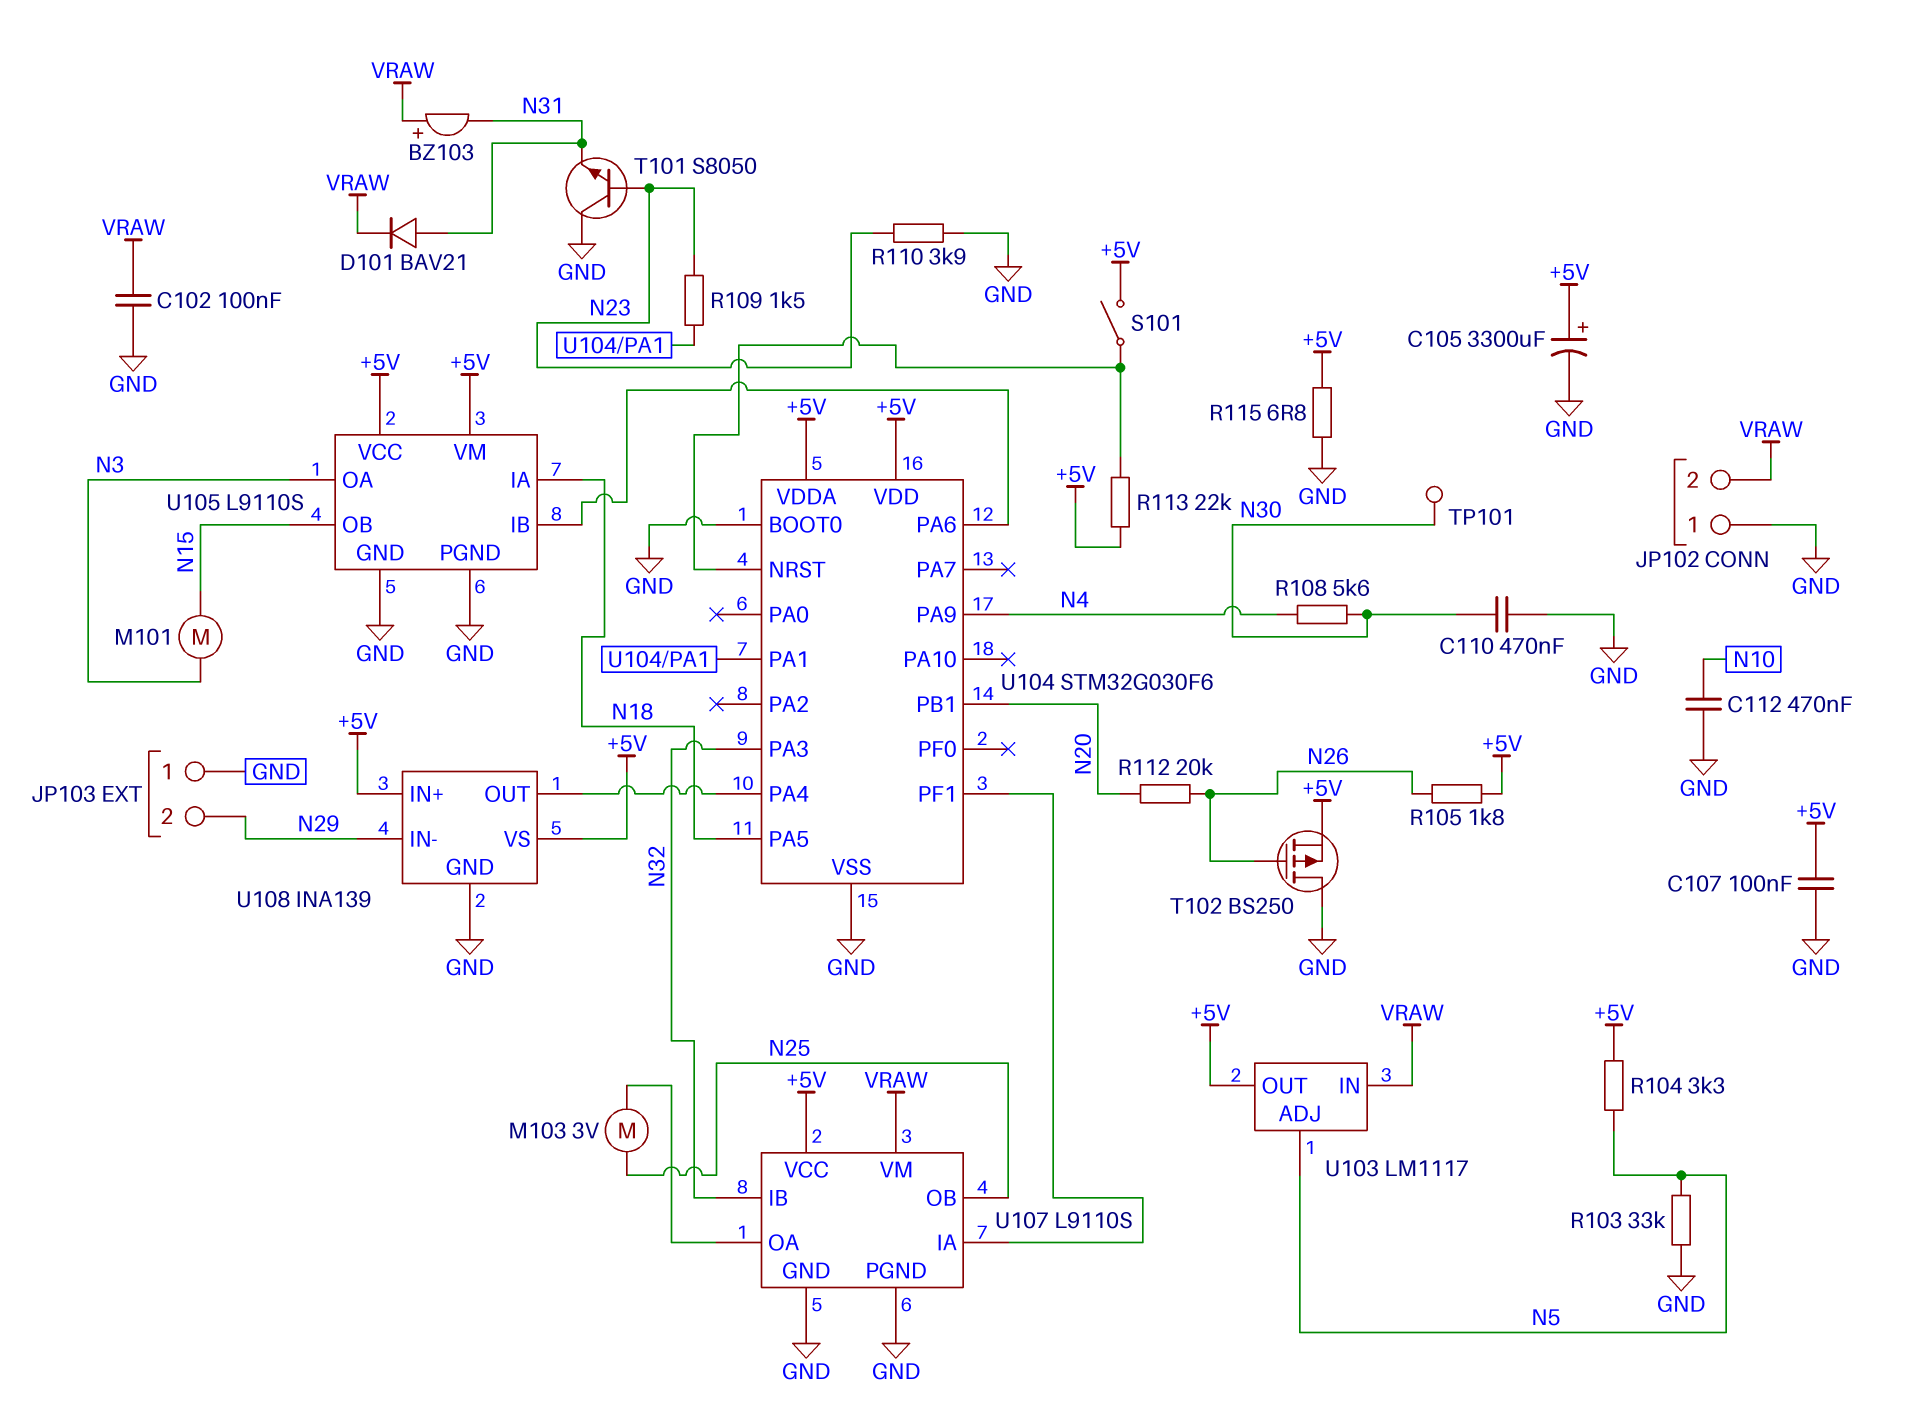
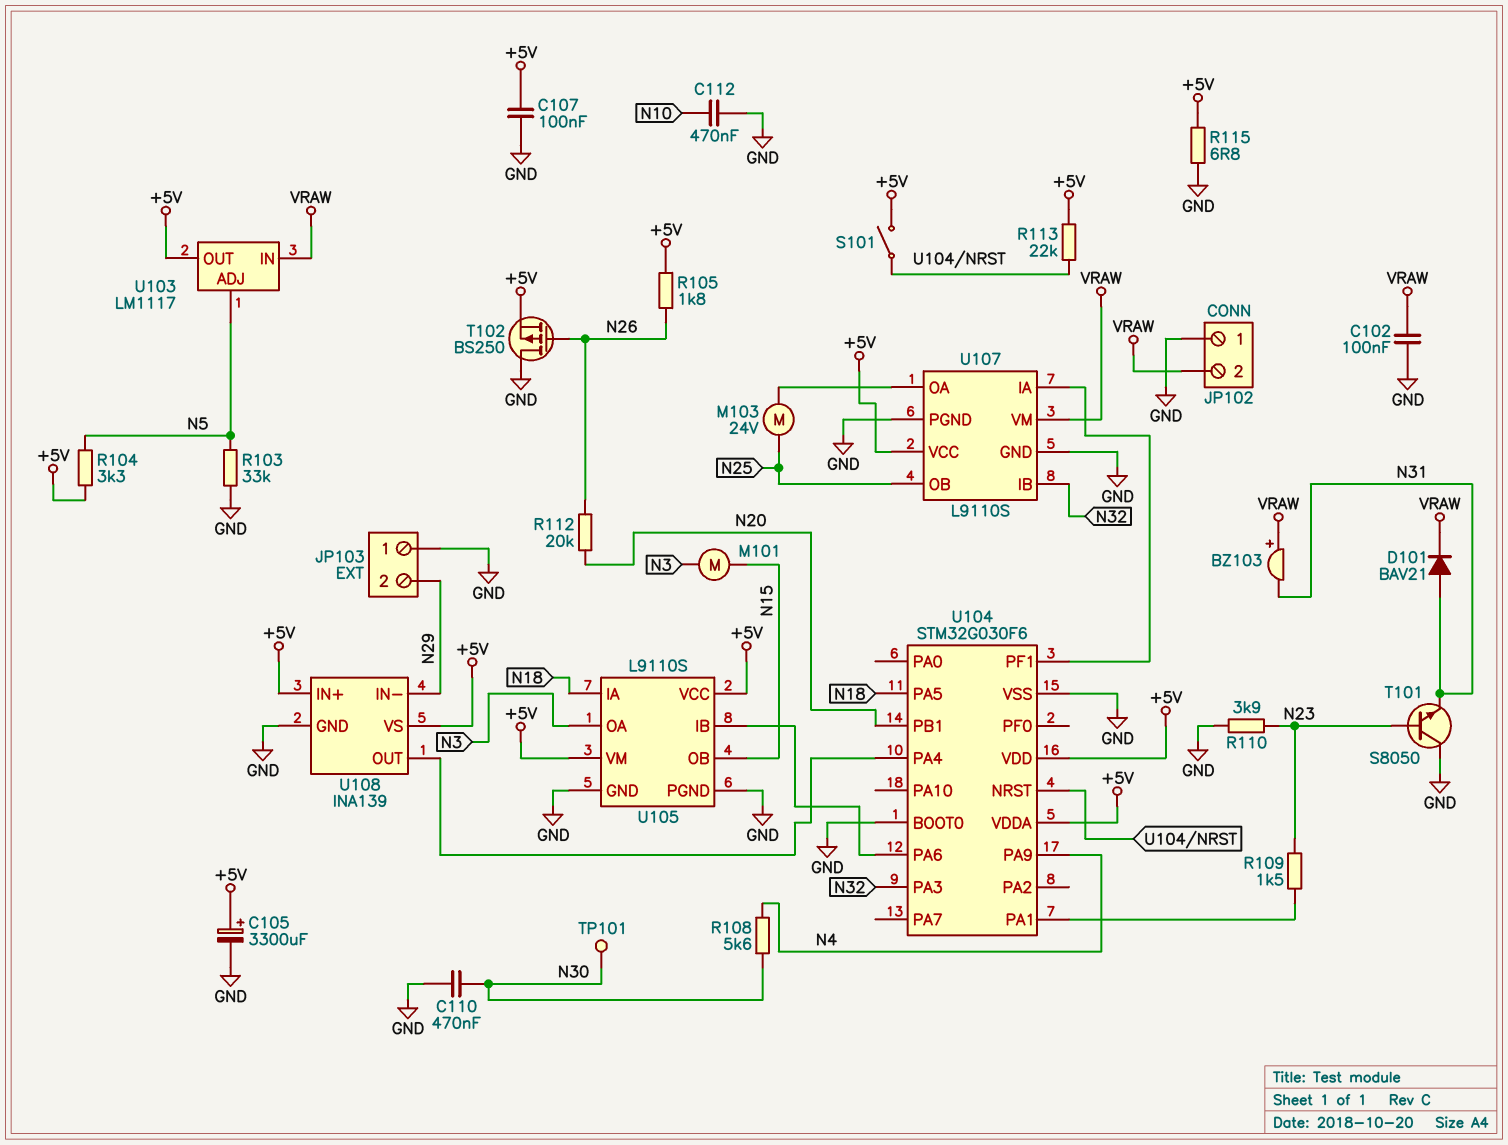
M103: motor 3V (N25, U107/OA) -> motor 24V (N25, U107/OA)

